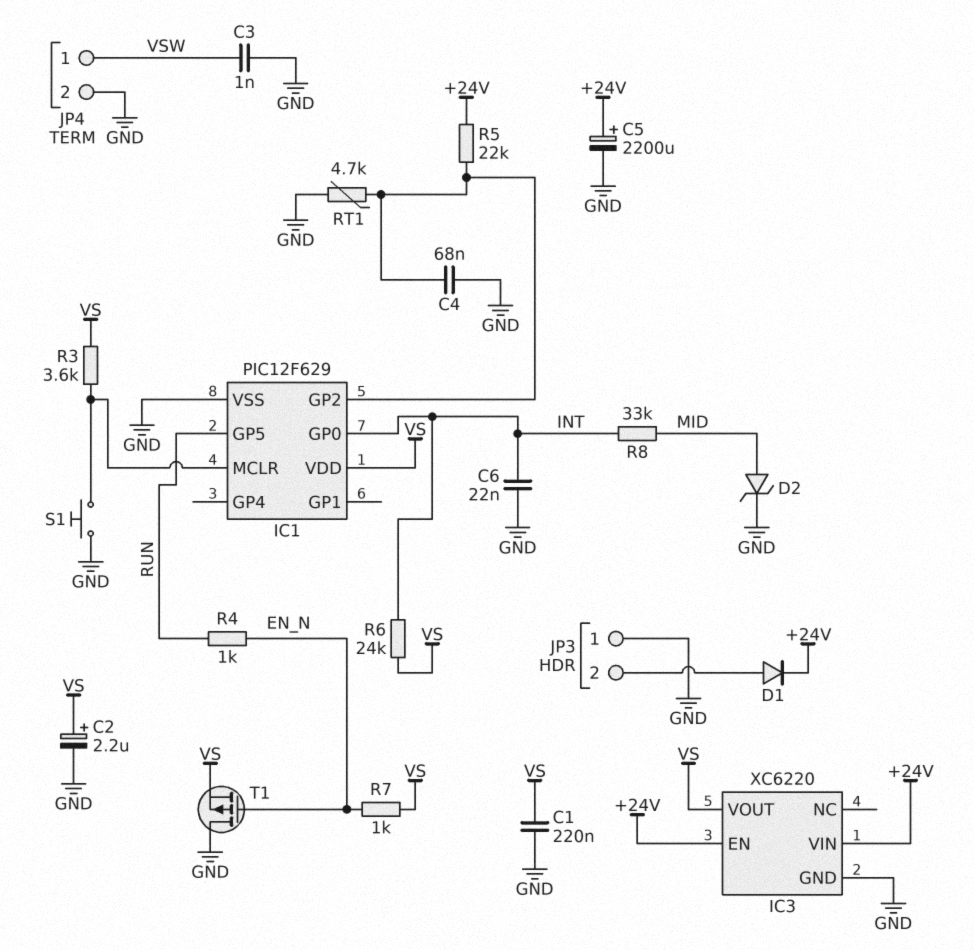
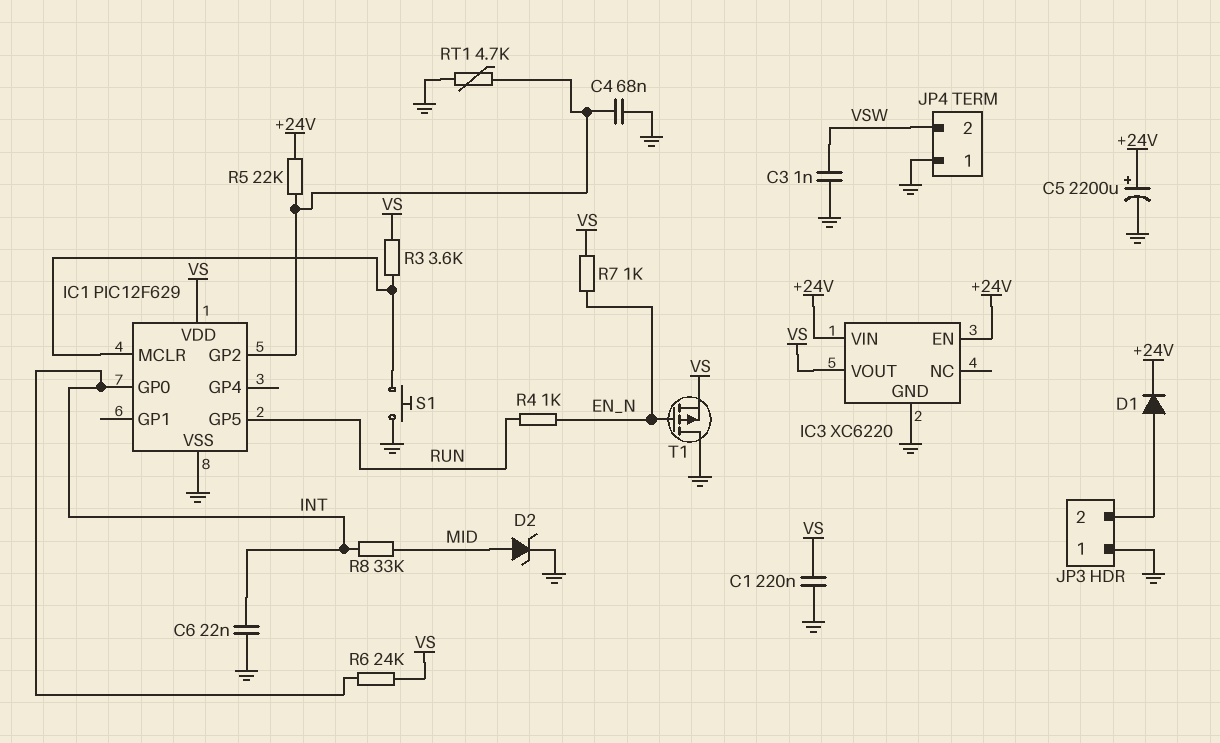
C2: 2.2uF (plus VS, minus GND) -> none
JP4 pin 1: VSW -> GND
JP4 pin 2: GND -> VSW

